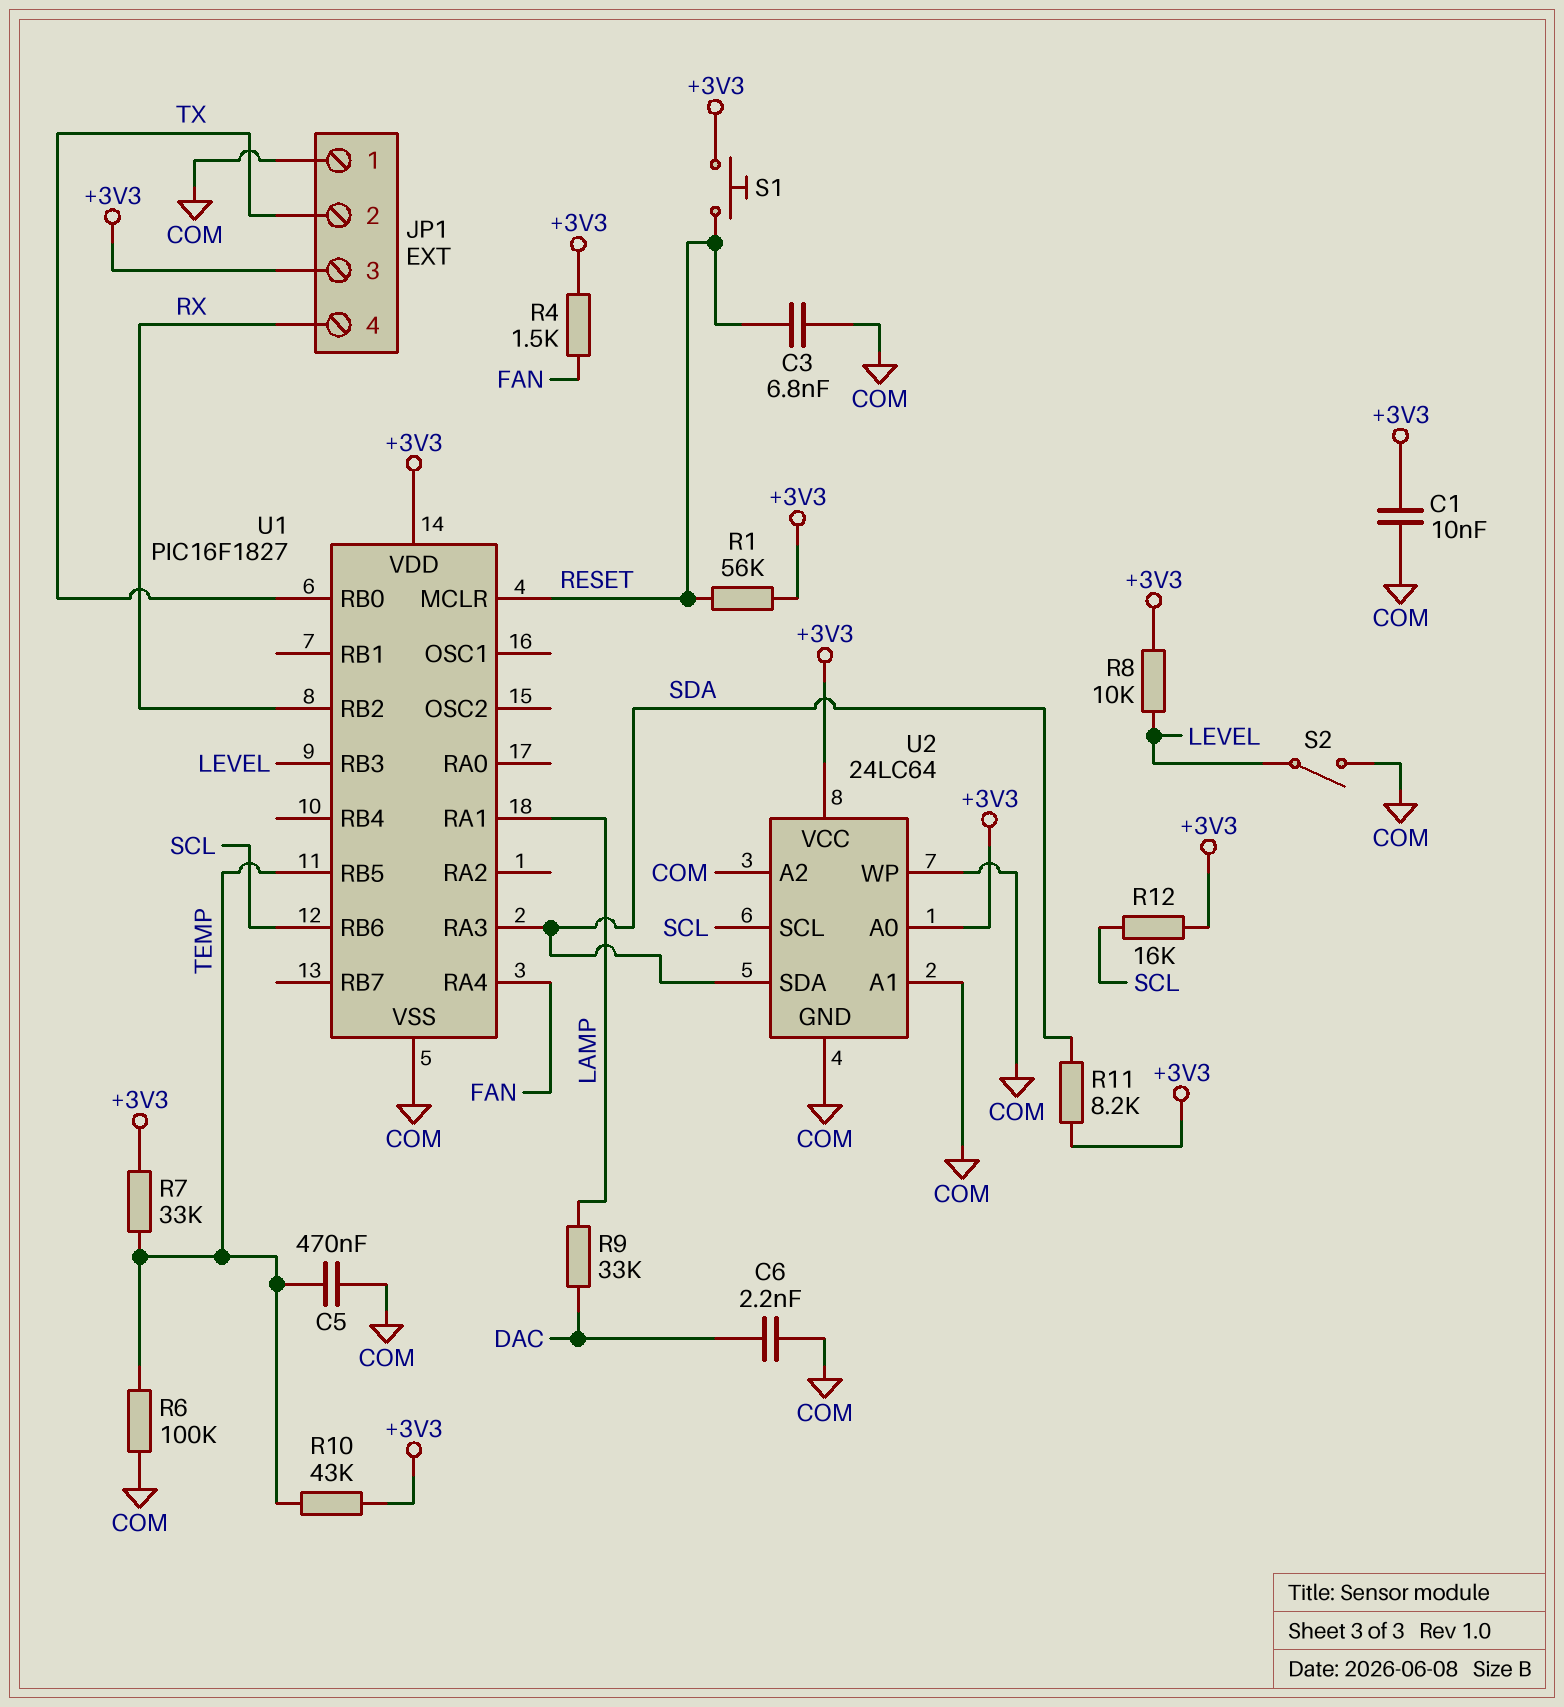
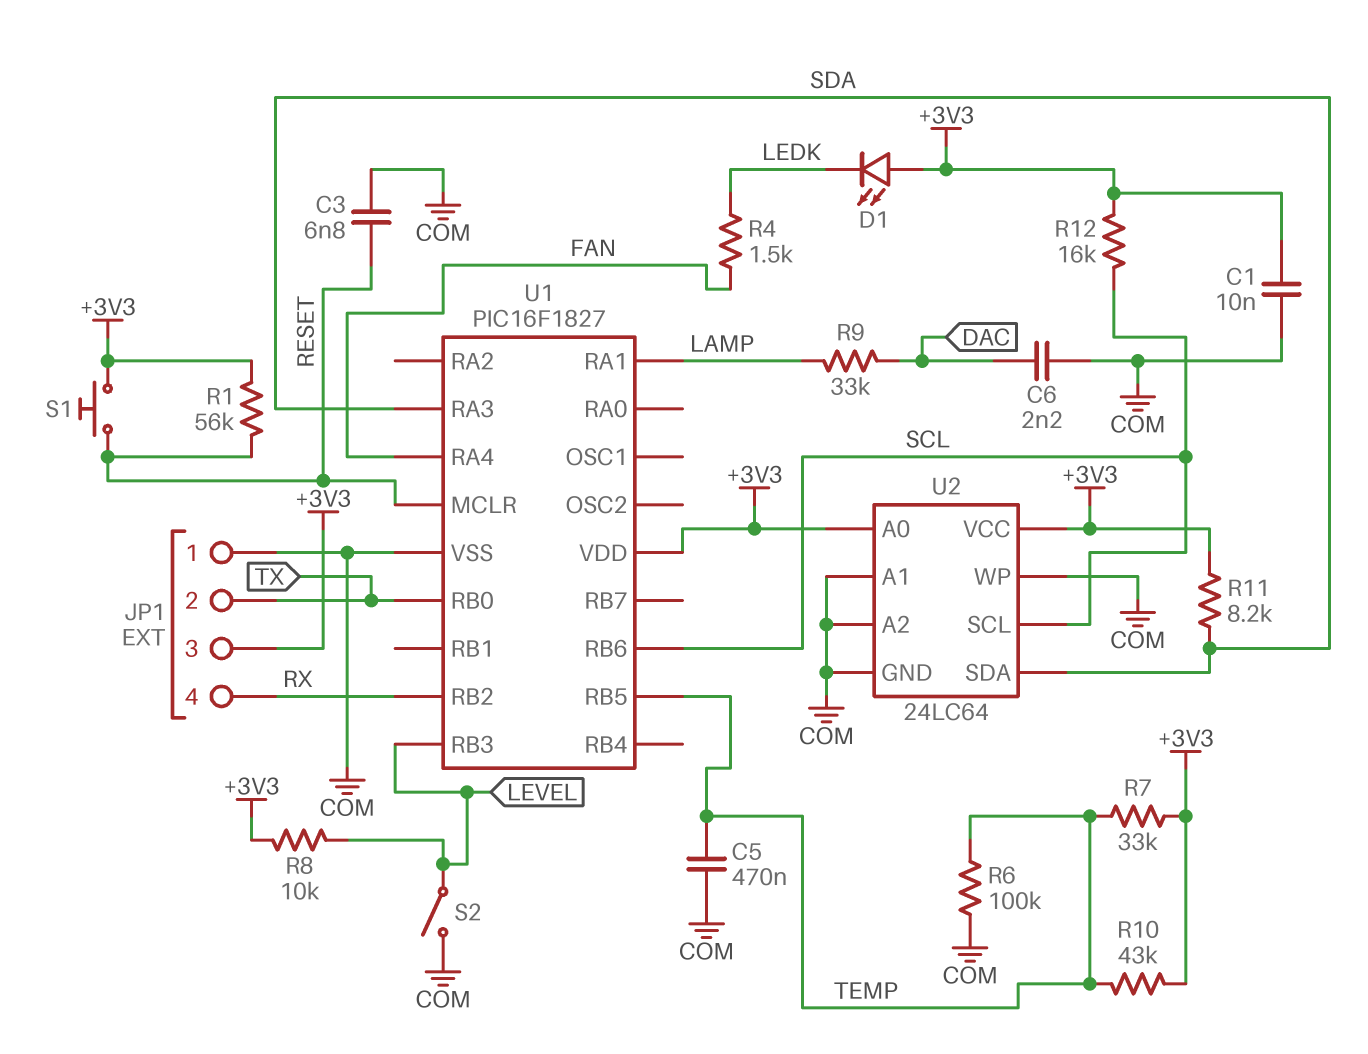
D1: none -> LED (A +3V3, K LEDK)
R4: 1.5k (+3V3, FAN) -> 1.5k (FAN, LEDK)

